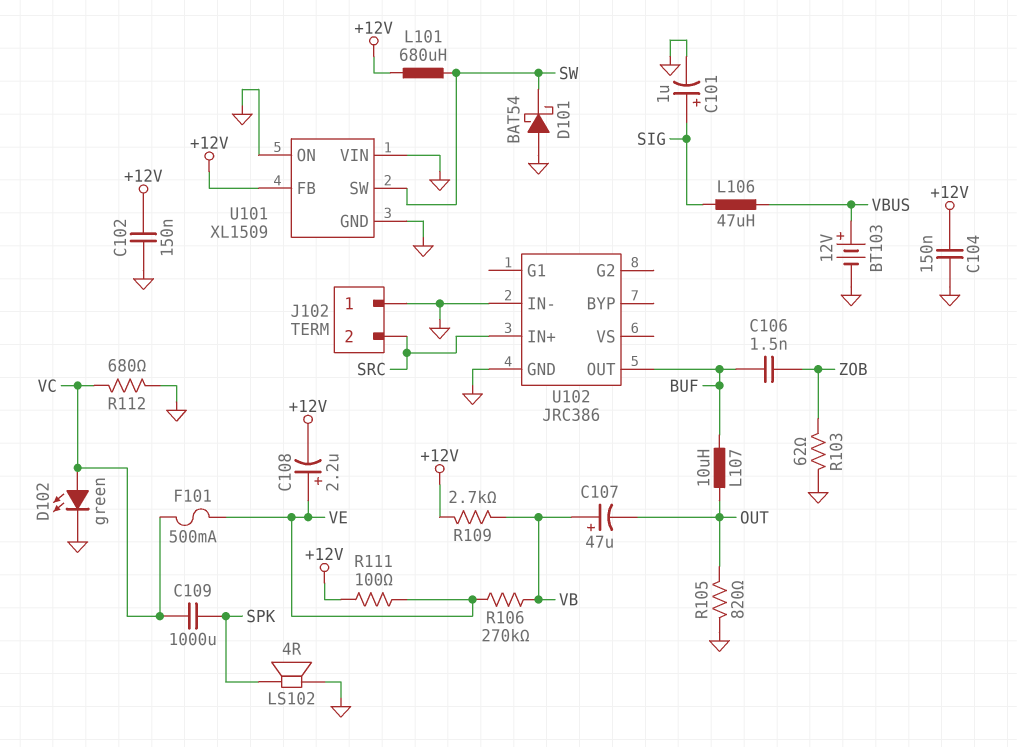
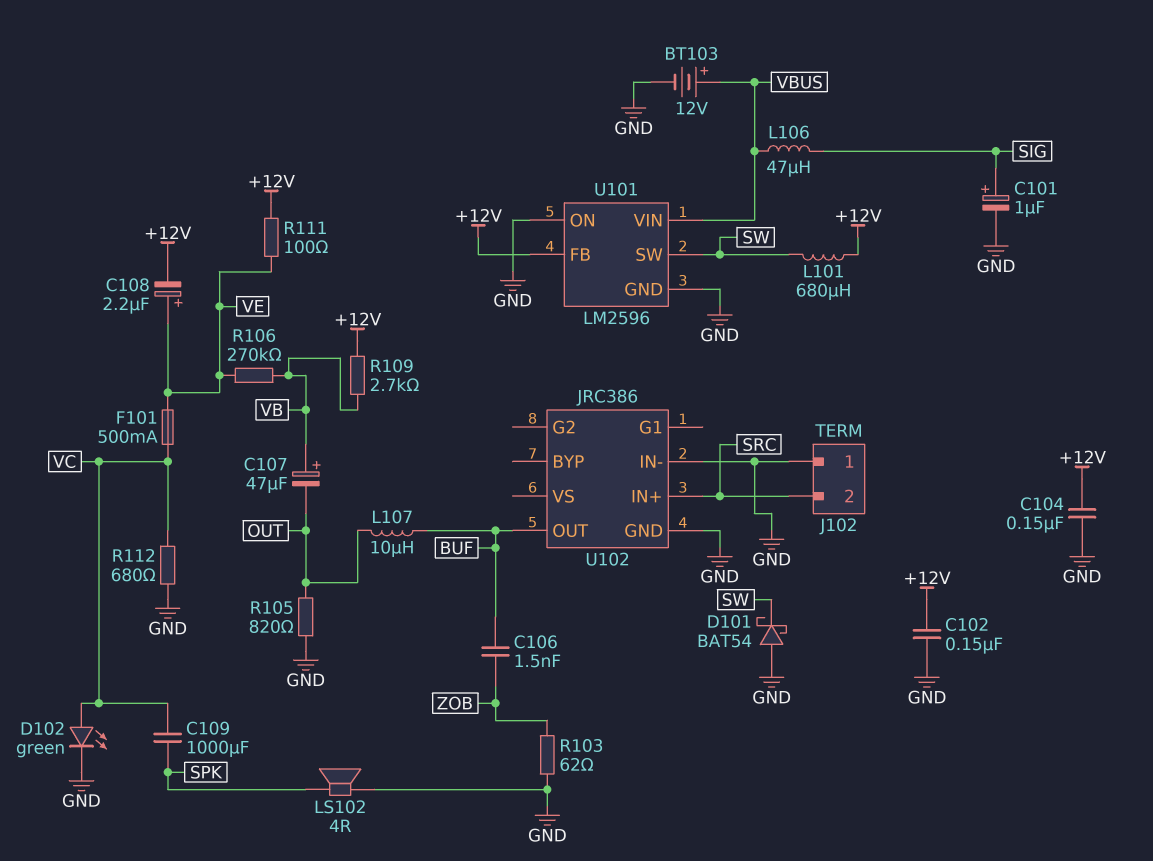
U101: XL1509 -> LM2596
U101 pin VIN: GND -> VBUS

